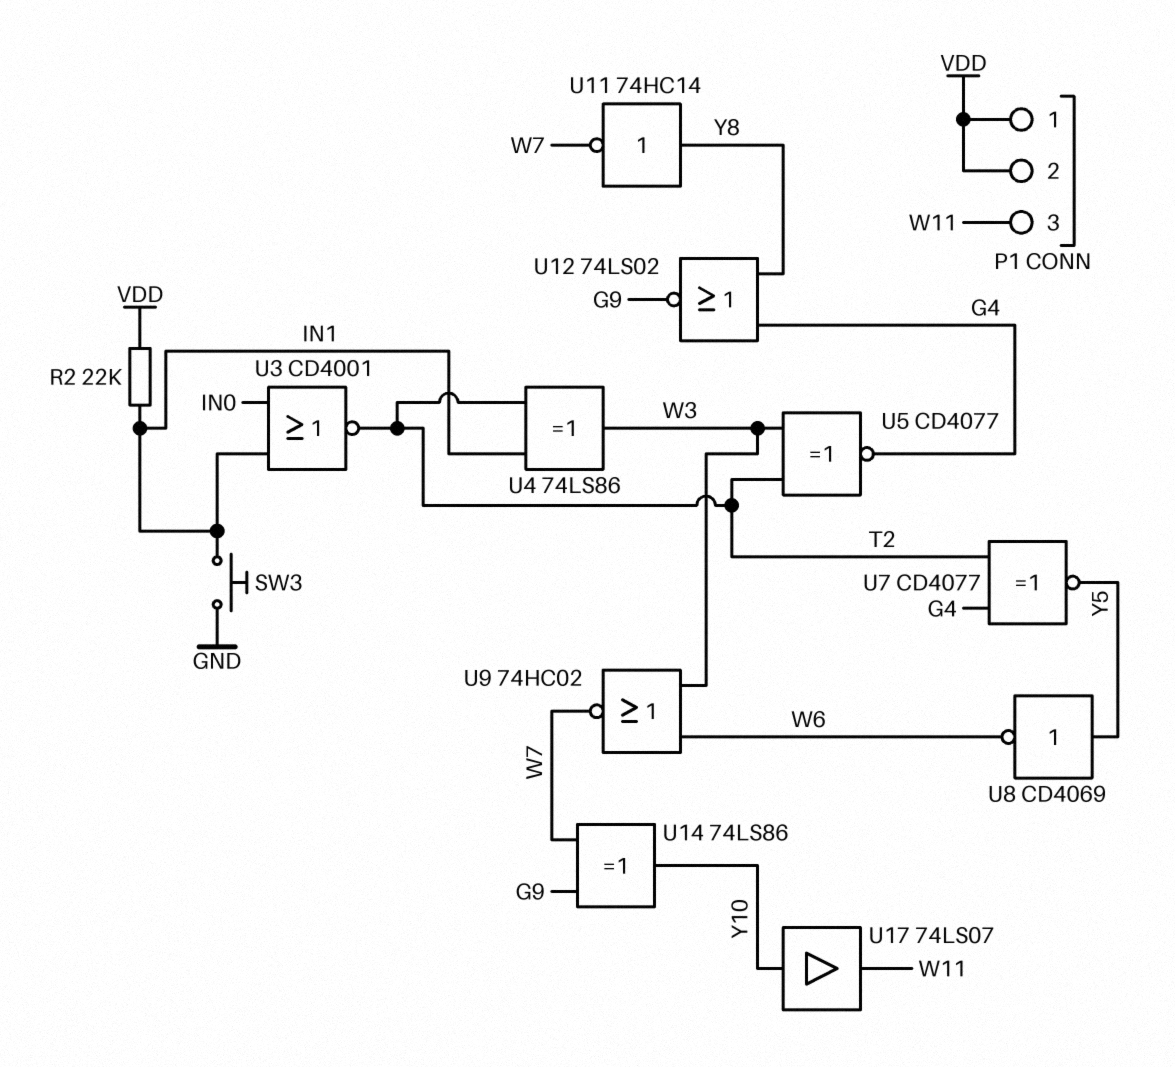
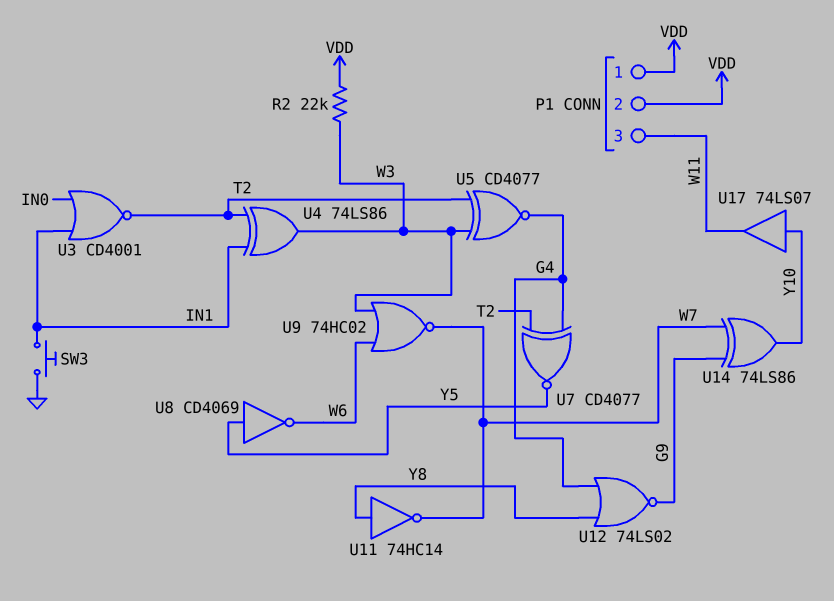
R2: 22k (IN1, VDD) -> 22k (VDD, W3)

